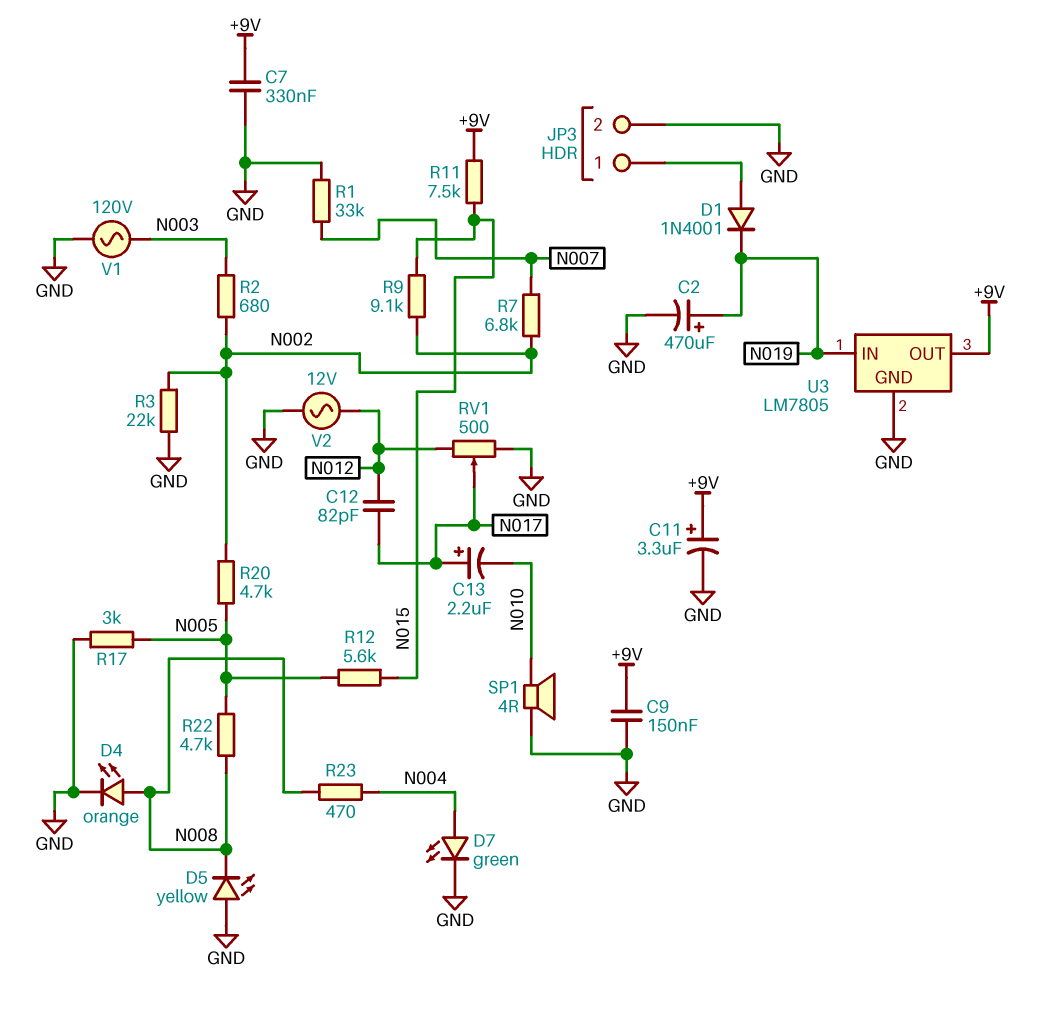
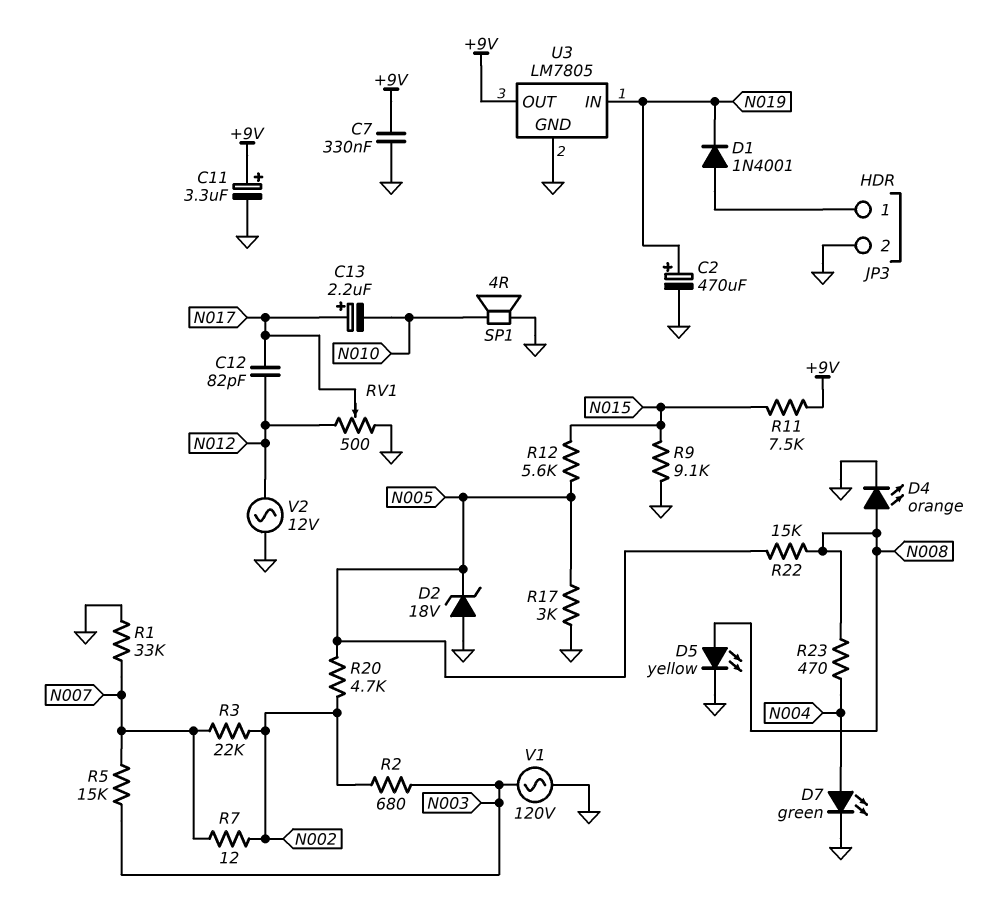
C9: 150nF (+9V, GND) -> none
D2: none -> zener 18V (A GND, K N005)
D5: LED yellow (A GND, K N008) -> LED yellow (A N008, K GND)
R3: 22k (GND, N002) -> 22k (N002, N007)
R5: none -> 15k (N003, N007)
R7: 6.8k (N002, N007) -> 12 (N002, N007)
R9: 9.1k (N002, N015) -> 9.1k (GND, N015)
R22: 4.7k (N005, N008) -> 15k (N005, N008)

